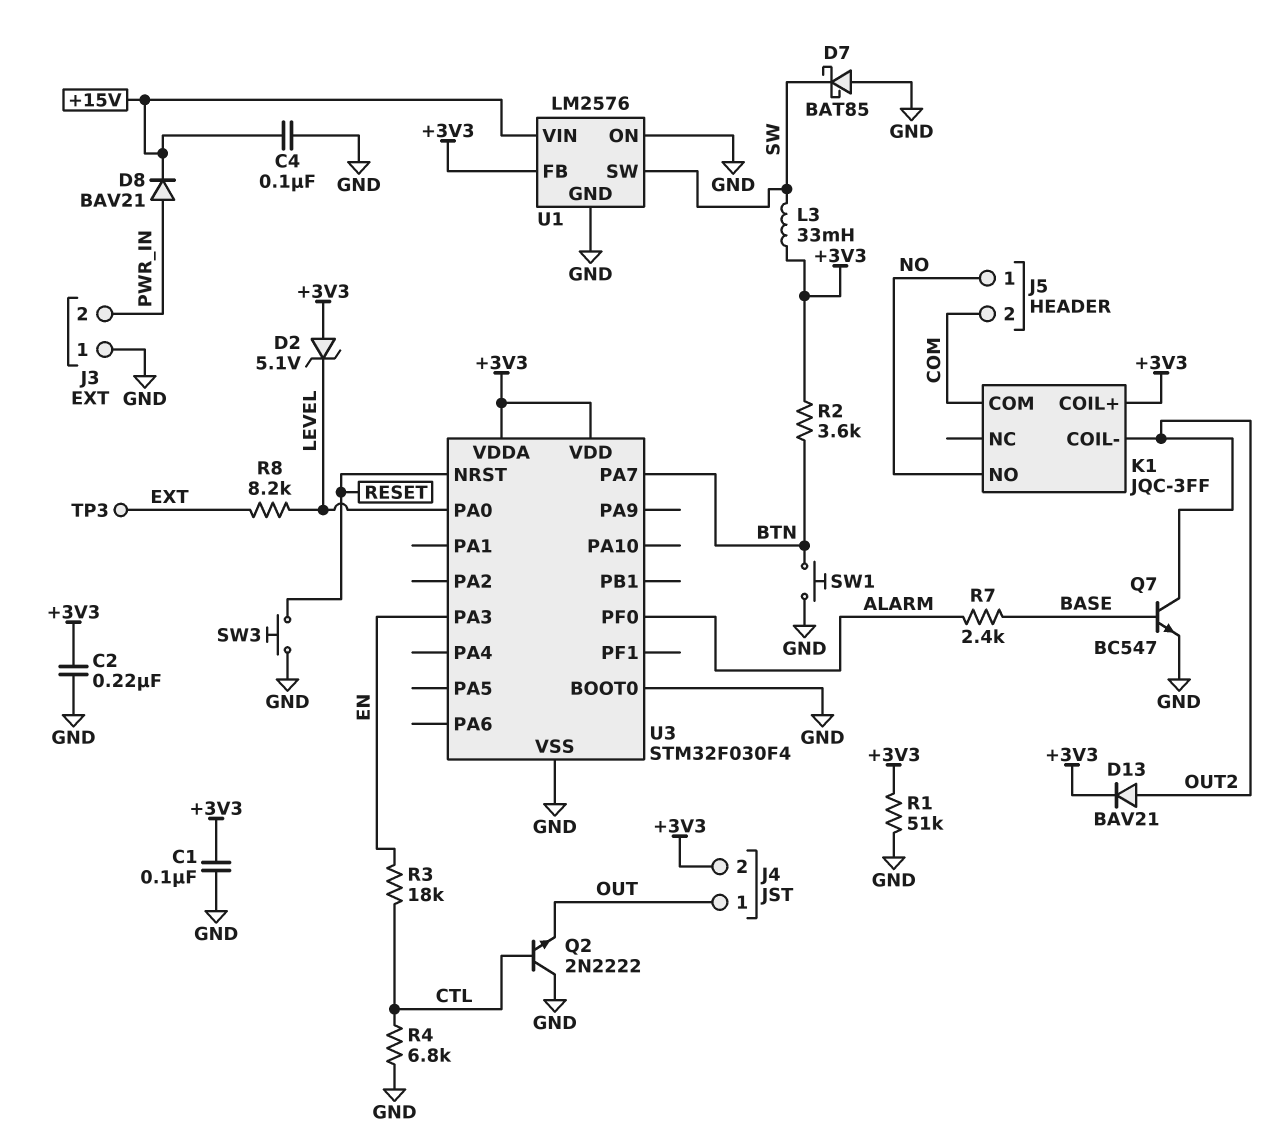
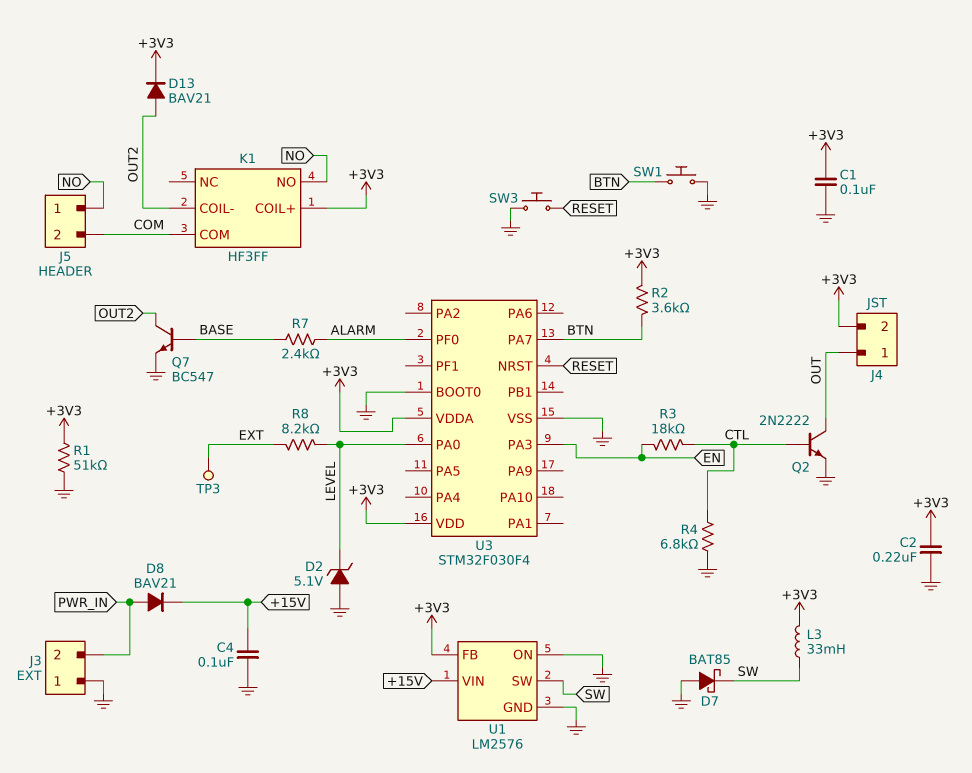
D2: zener 5.1V (A +3V3, K LEVEL) -> zener 5.1V (A GND, K LEVEL)
K1: JQC-3FF -> HF3FF
Q2: NPN 2N2222 (B CTL, C GND, E OUT) -> NPN 2N2222 (B CTL, C OUT, E GND)

